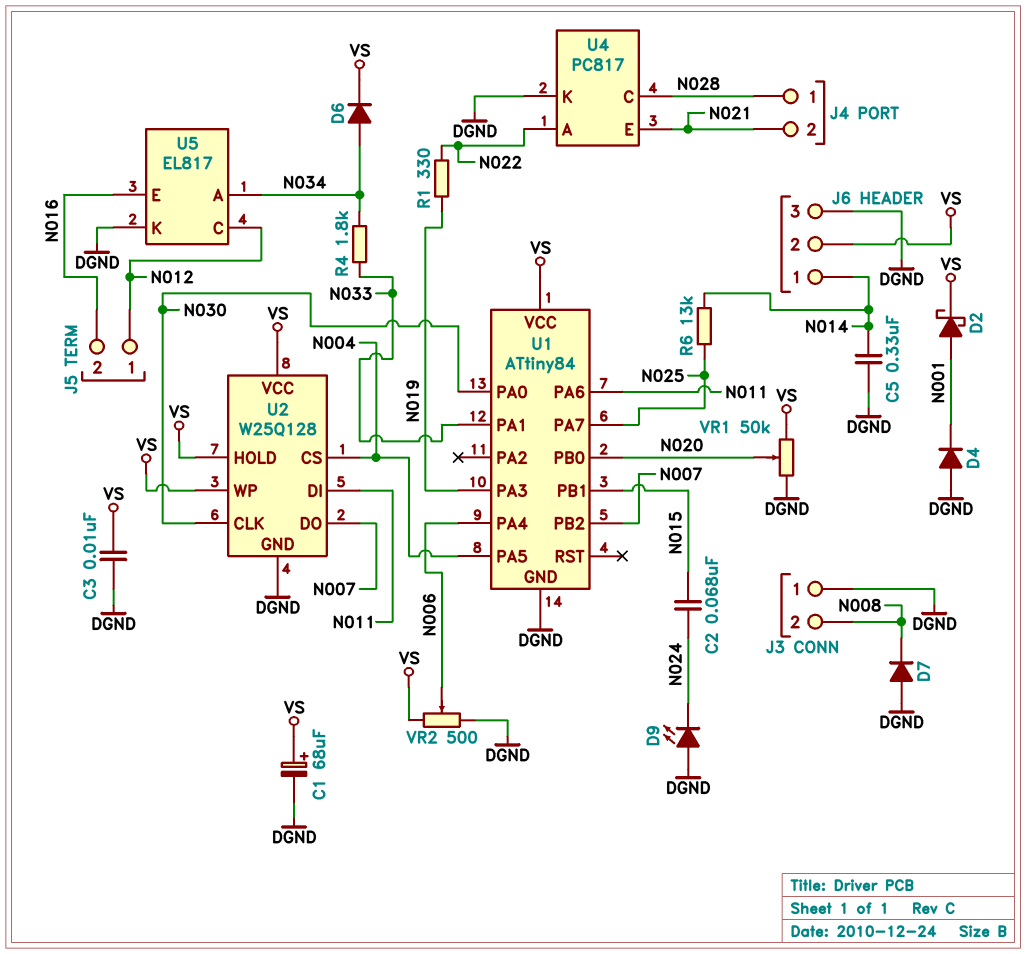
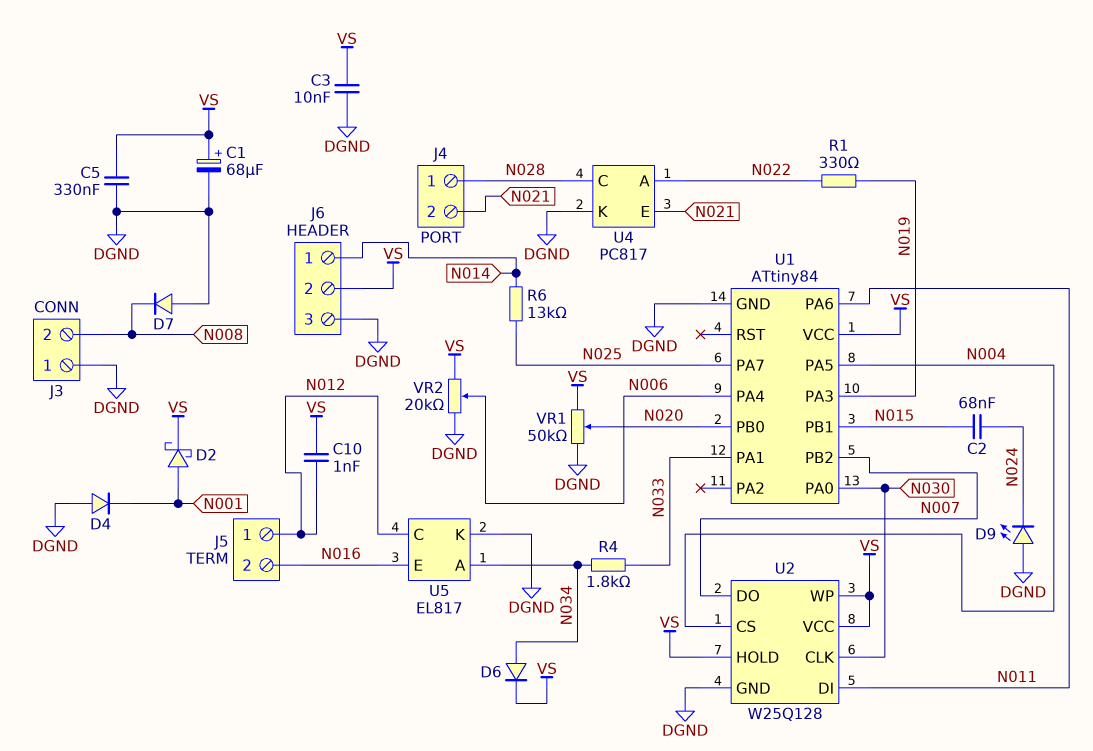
C5: 330nF (DGND, N014) -> 330nF (DGND, VS)
C10: none -> 1nF (N012, VS)
VR2: 500 (DGND, VS, wiper N006) -> 20k (DGND, VS, wiper N006)

